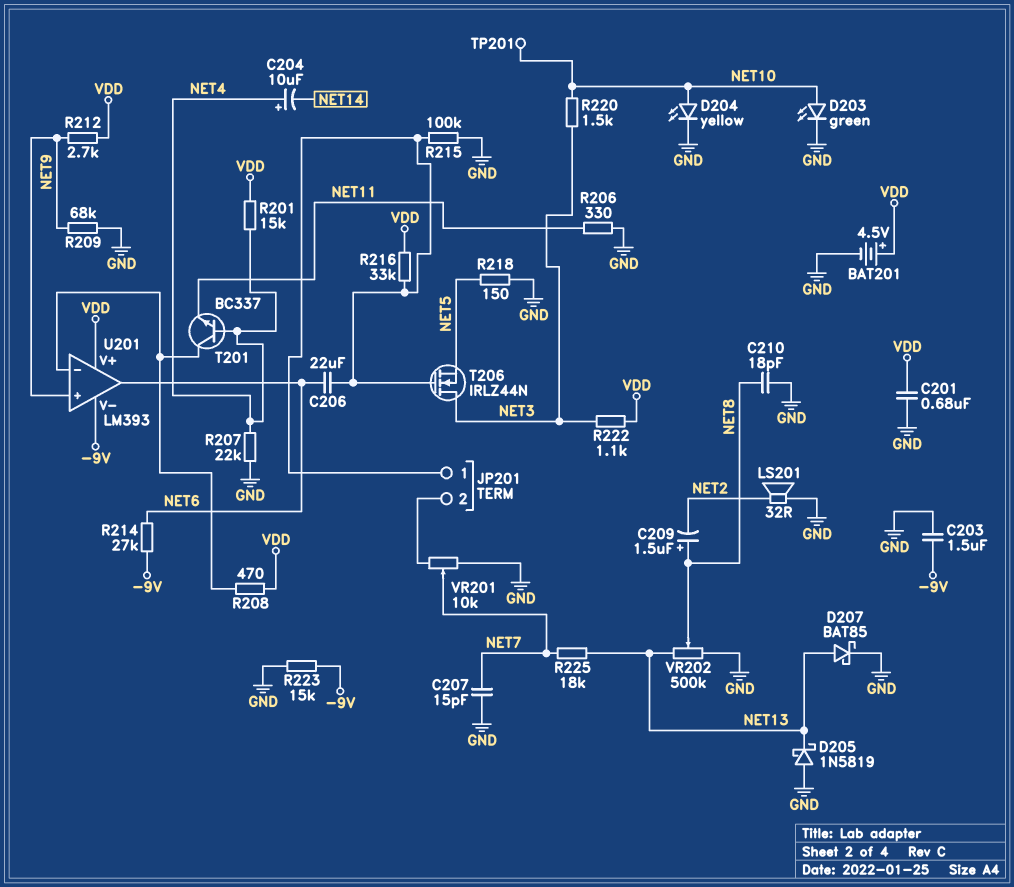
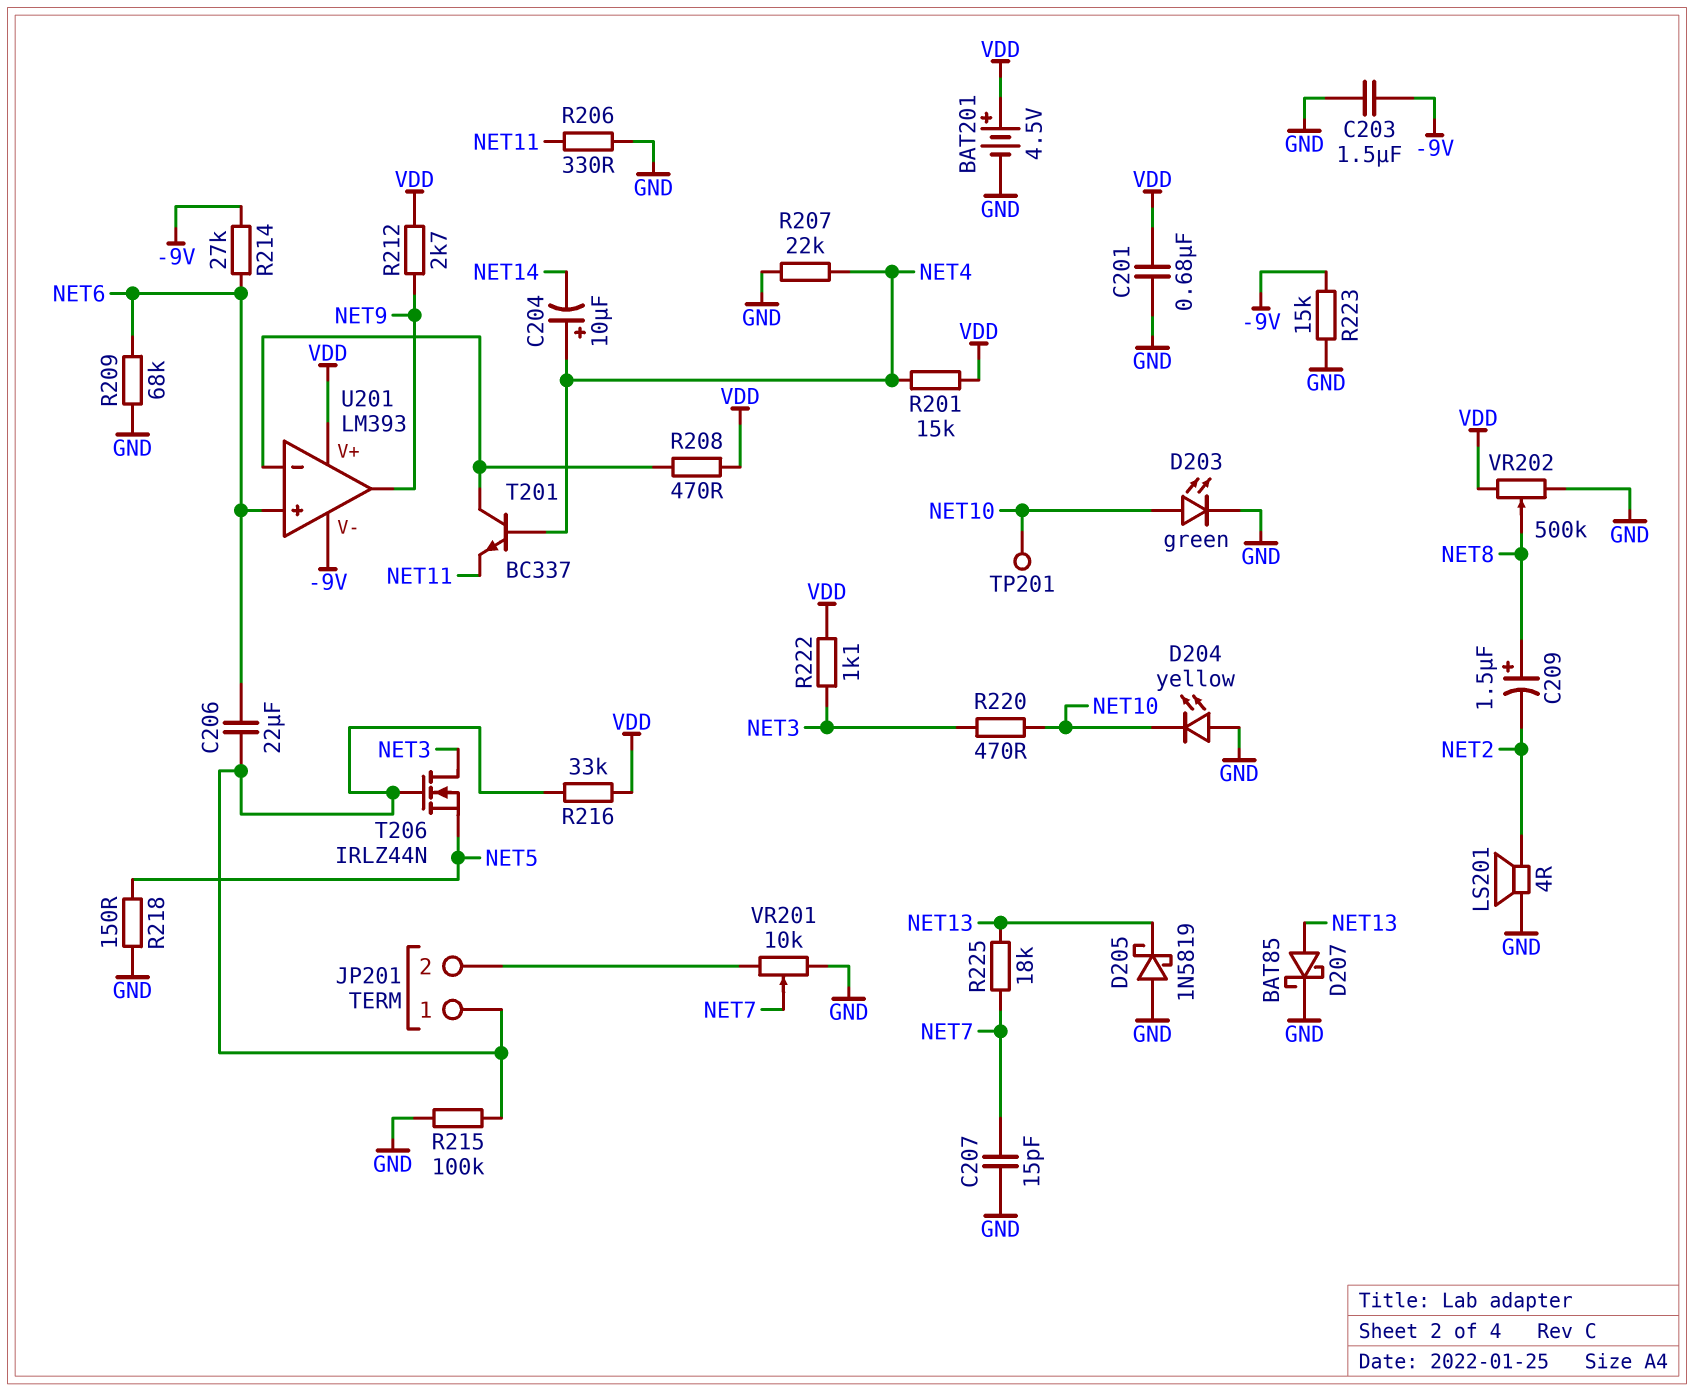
C210: 18pF (GND, NET8) -> none
D204: LED yellow (A NET10, K GND) -> LED yellow (A GND, K NET10)
LS201: speaker 32R (GND, NET2) -> speaker 4R (GND, NET2)
R209: 68k (GND, NET9) -> 68k (GND, NET6)
R220: 1.5k (NET3, NET10) -> 470 (NET3, NET10)
U201 pin in+: NET9 -> NET6
U201 pin out: NET6 -> NET9
VR202: 500k (GND, NET13, wiper NET8) -> 500k (GND, VDD, wiper NET8)

